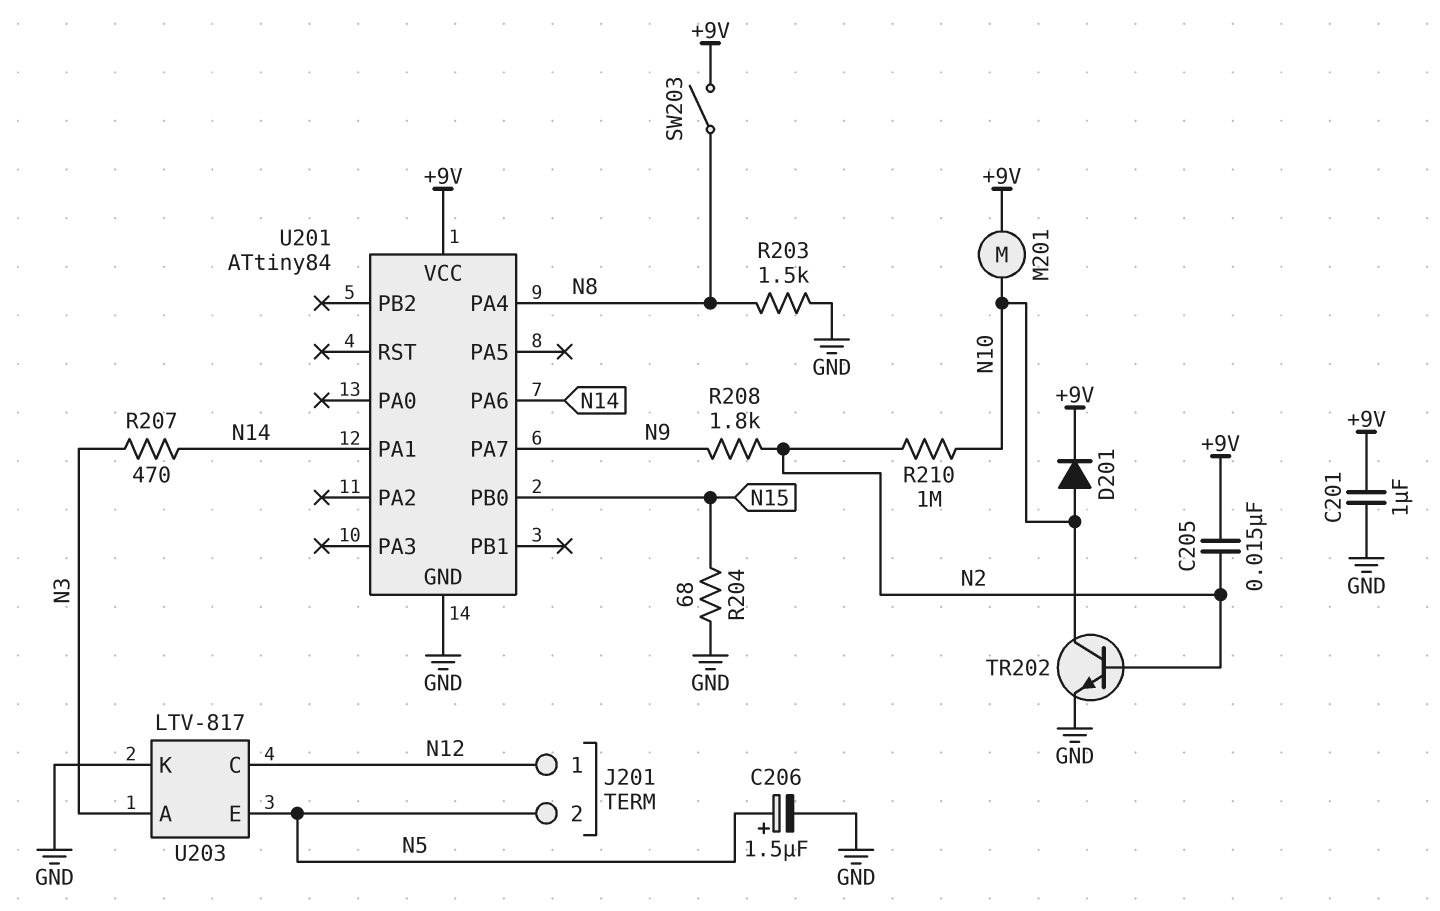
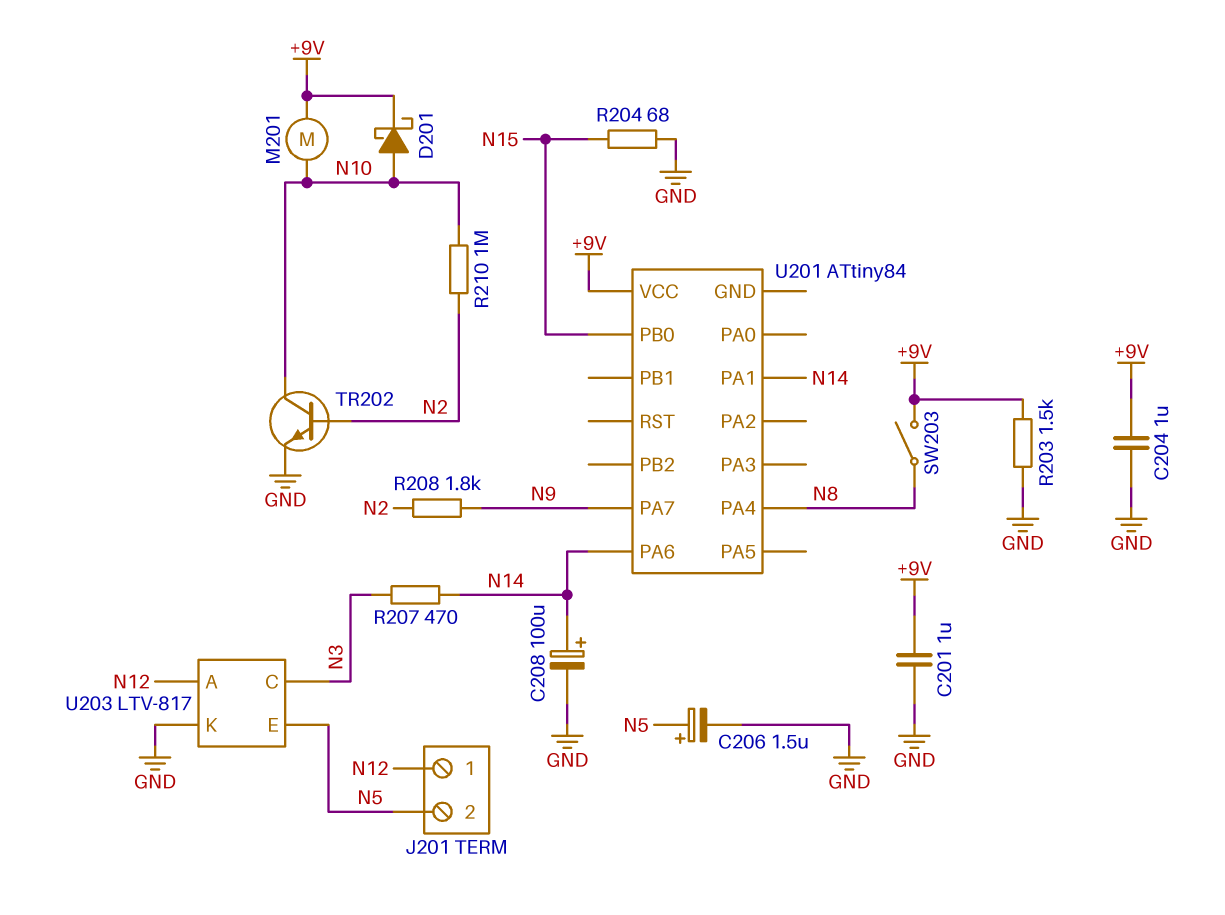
C204: none -> 1uF (+9V, GND)
C205: 15nF (+9V, N2) -> none
C208: none -> 100uF (plus N14, minus GND)
D201: diode (A N10, K +9V) -> schottky (A N10, K +9V)
R203: 1.5k (GND, N8) -> 1.5k (+9V, GND)
U201 pin GND: GND -> none
U203 pin A: N3 -> N12
U203 pin C: N12 -> N3

